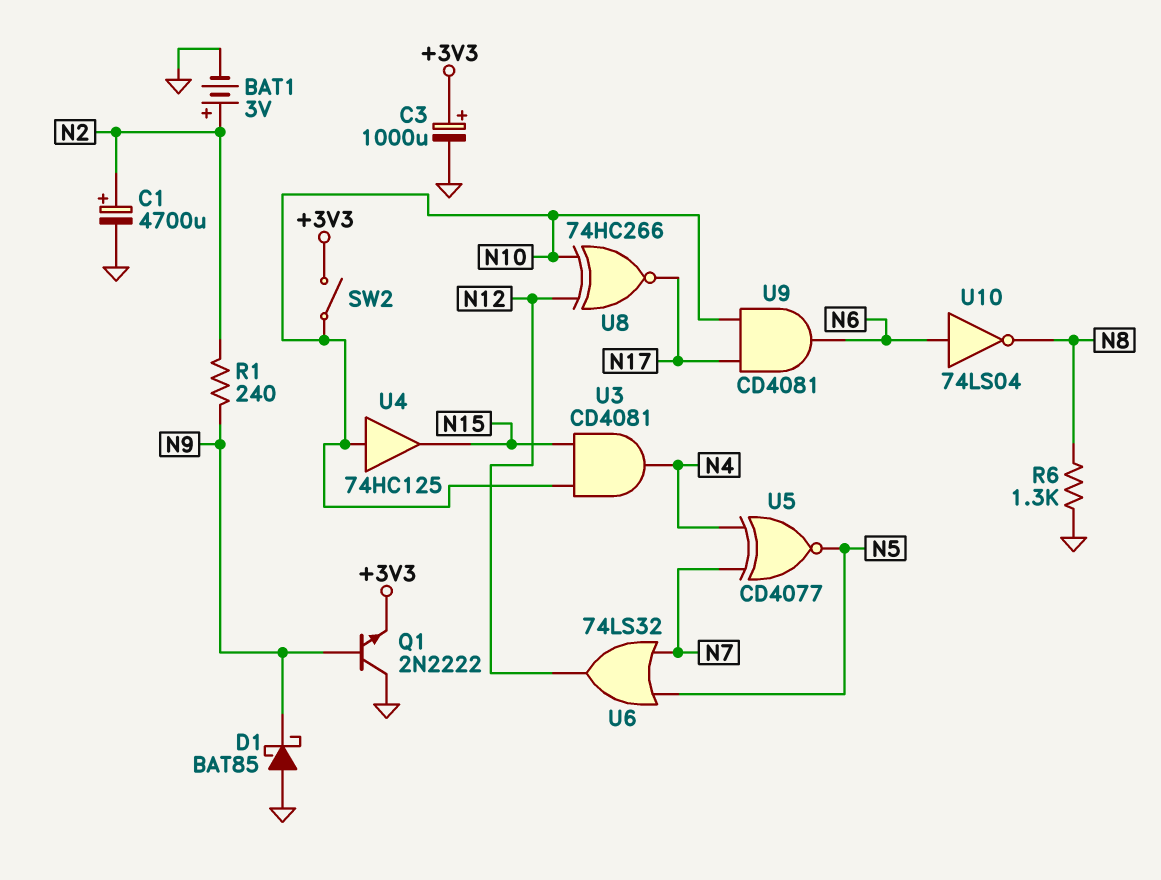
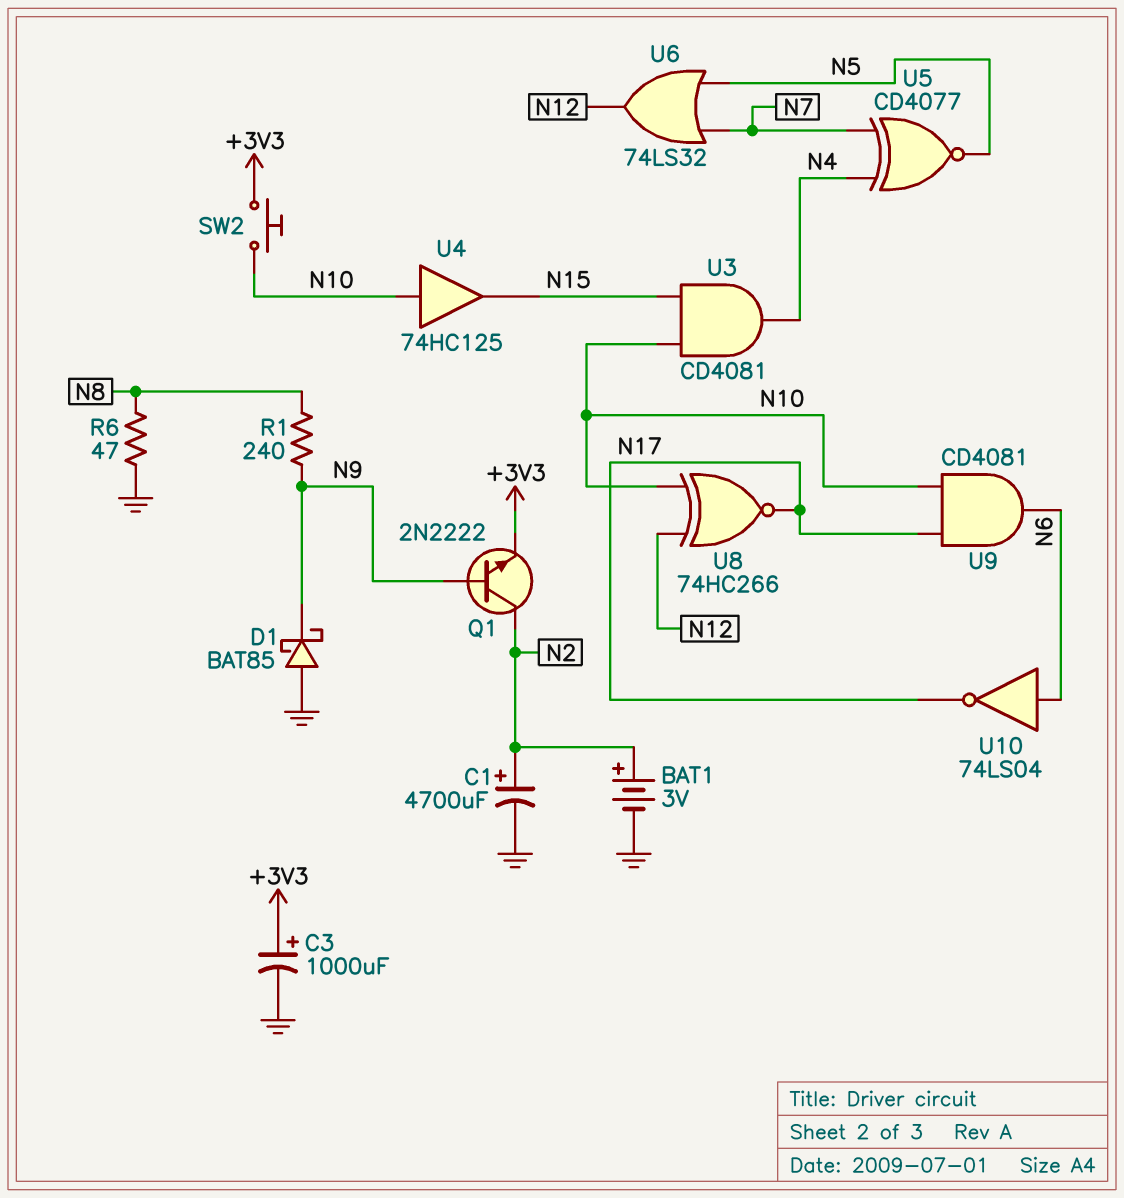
Q1: NPN 2N2222 (B N9, C GND, E +3V3) -> NPN 2N2222 (B N9, C N2, E +3V3)
R1: 240 (N2, N9) -> 240 (N8, N9)
R6: 1.3k (GND, N8) -> 47 (GND, N8)
SW2: switch (+3V3, N10) -> button (+3V3, N10)
U10: NOT 74LS04 (in N6, out N8) -> NOT 74LS04 (in N6, out N17)

